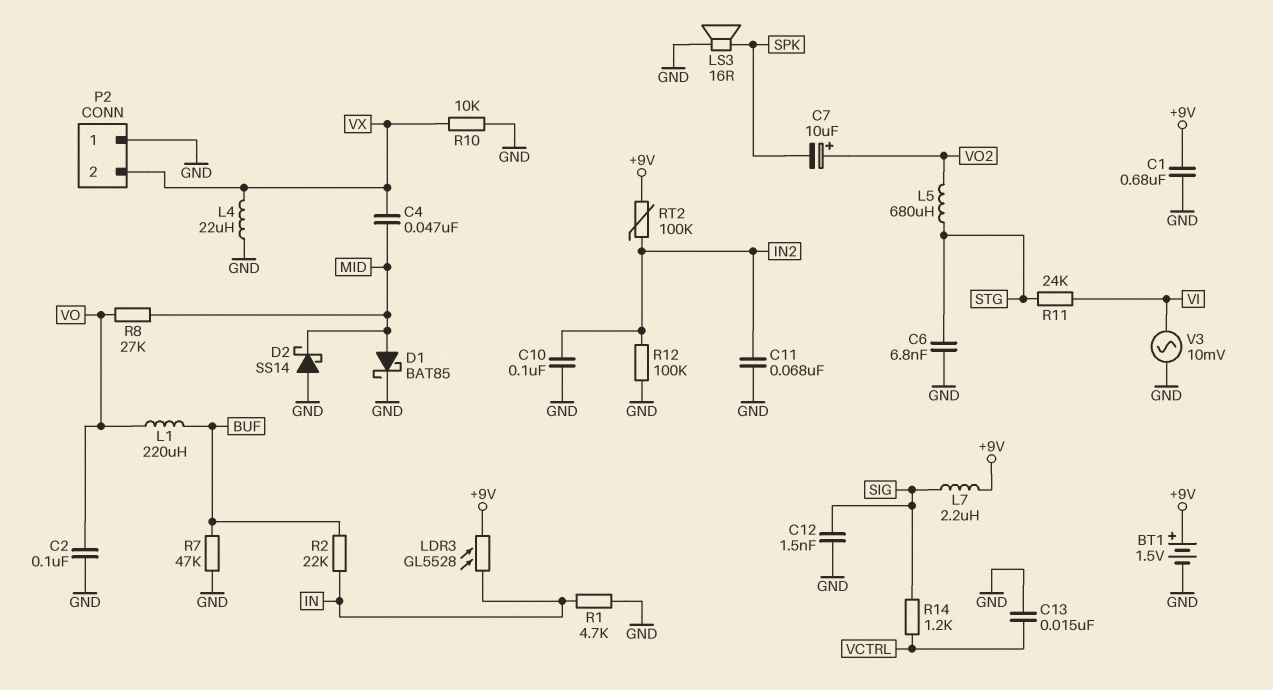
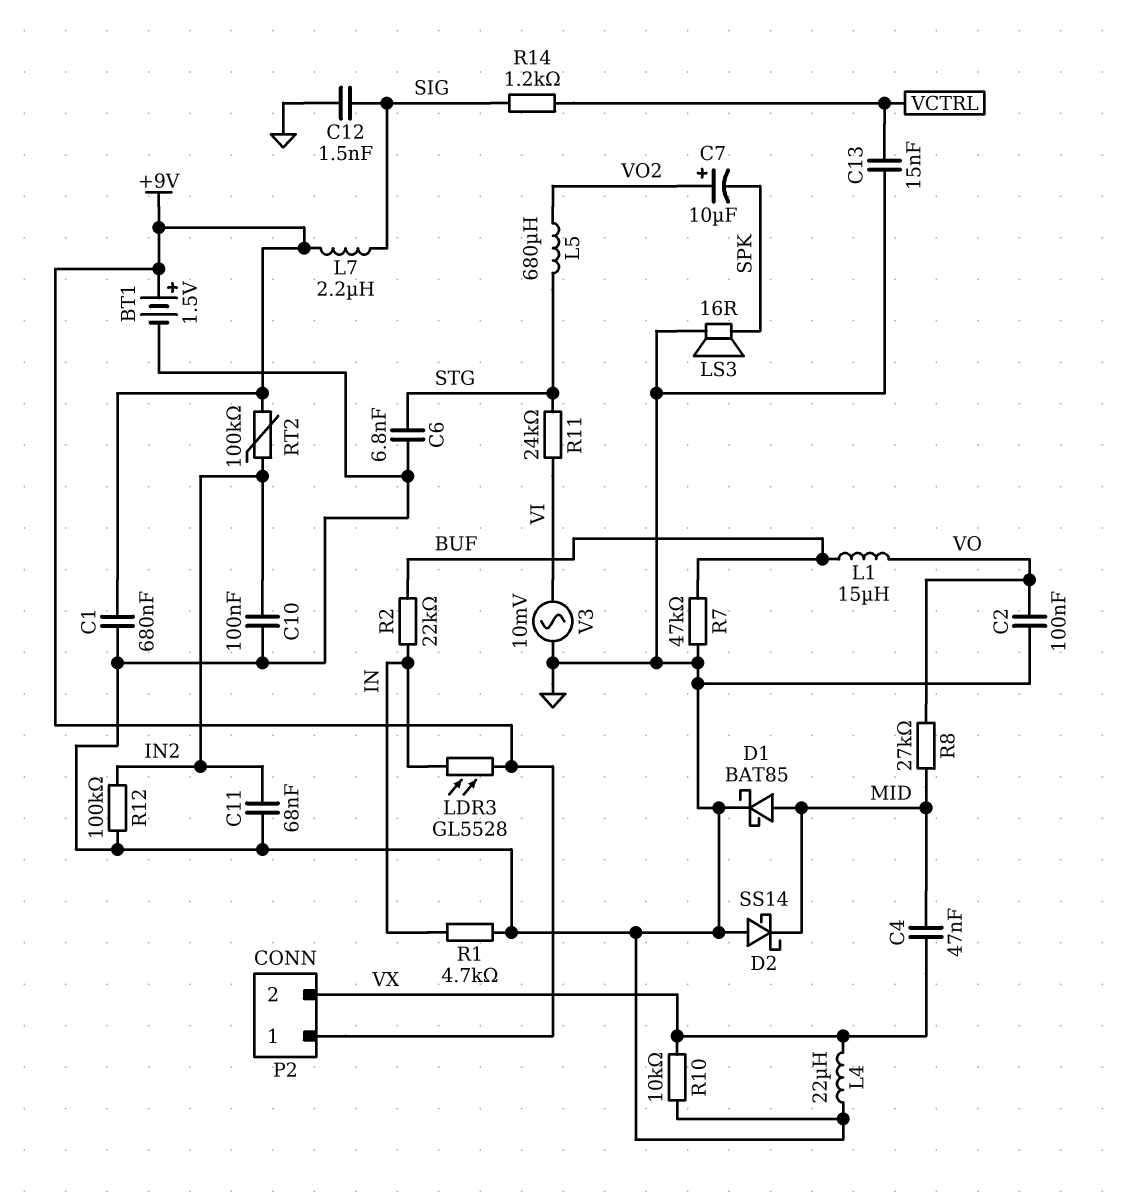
L1: 220uH (BUF, VO) -> 15uH (BUF, VO)
P2 pin 1: GND -> +9V

